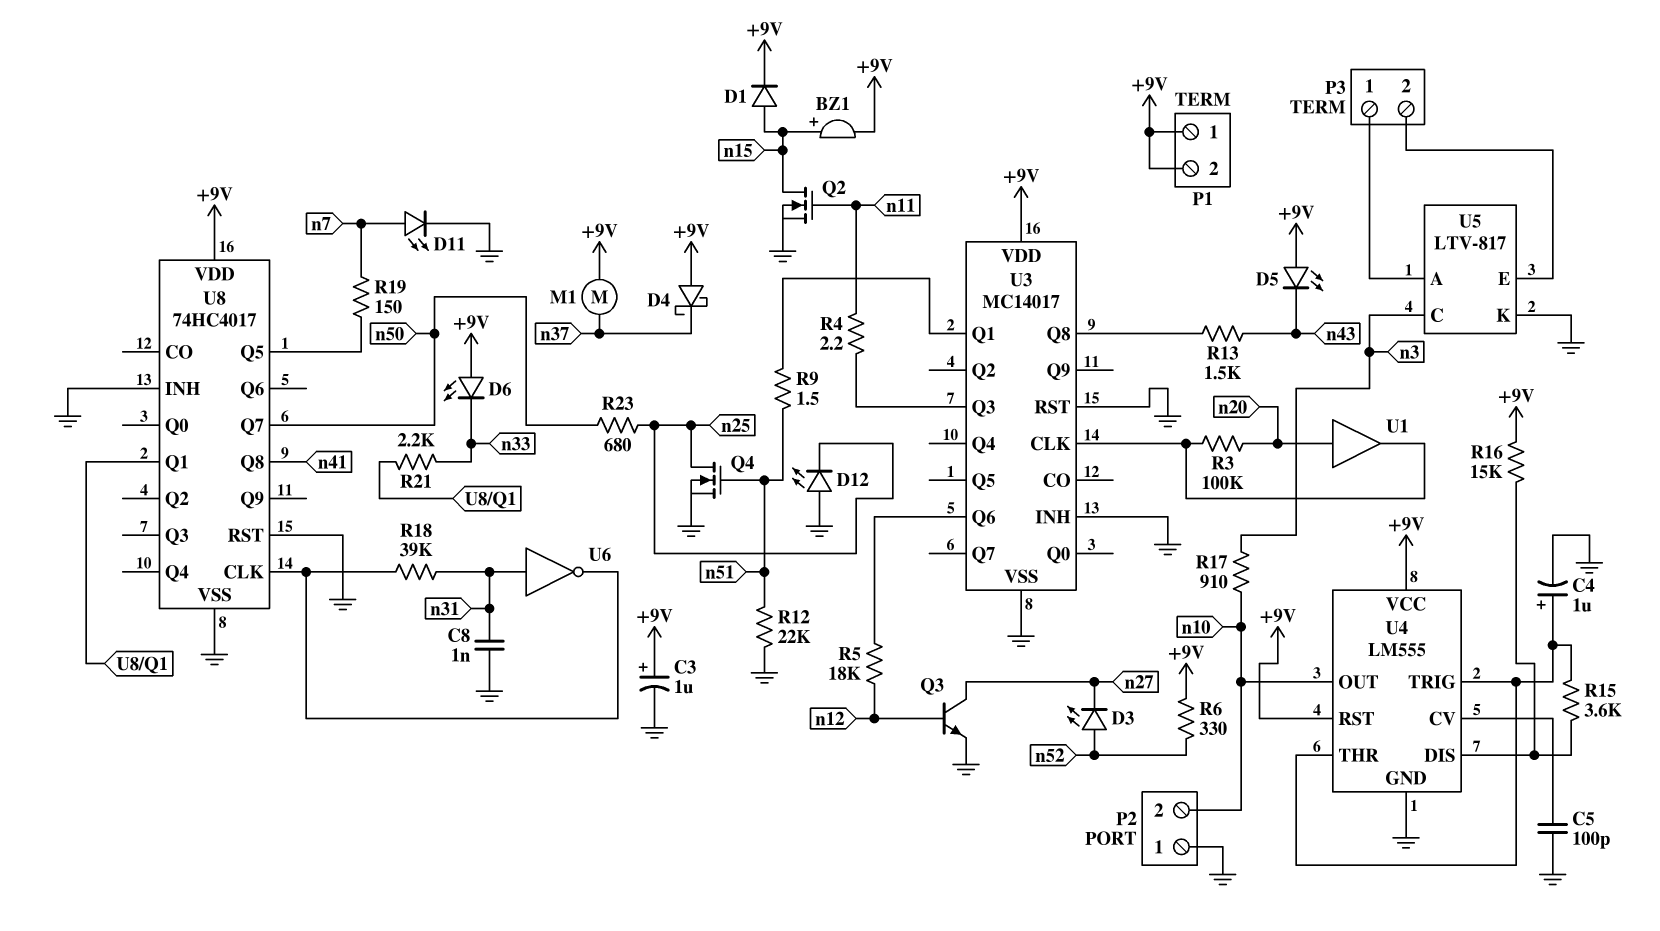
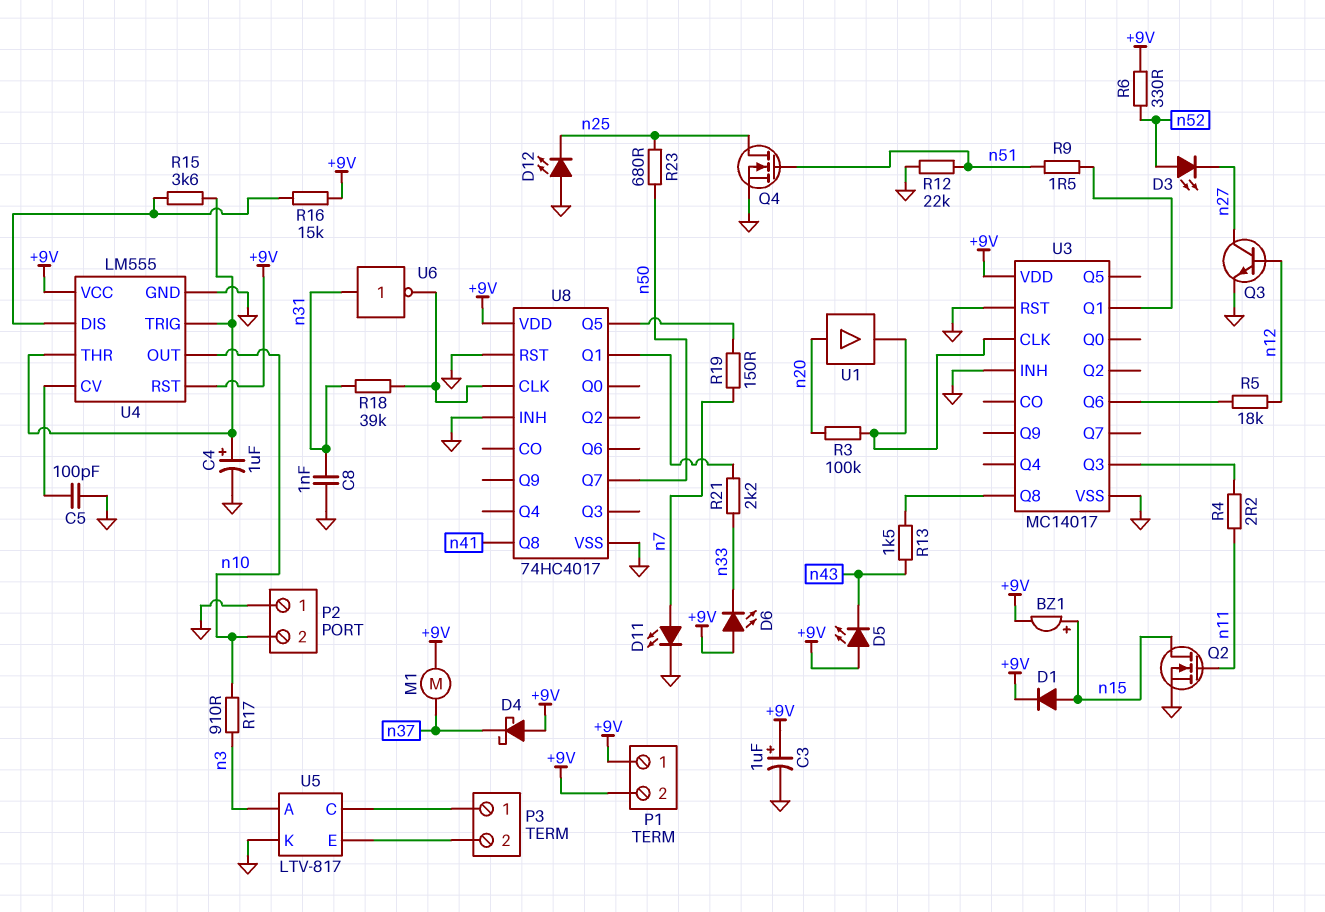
U5 pin A: P3/1 -> n3
U5 pin C: n3 -> P3/1

